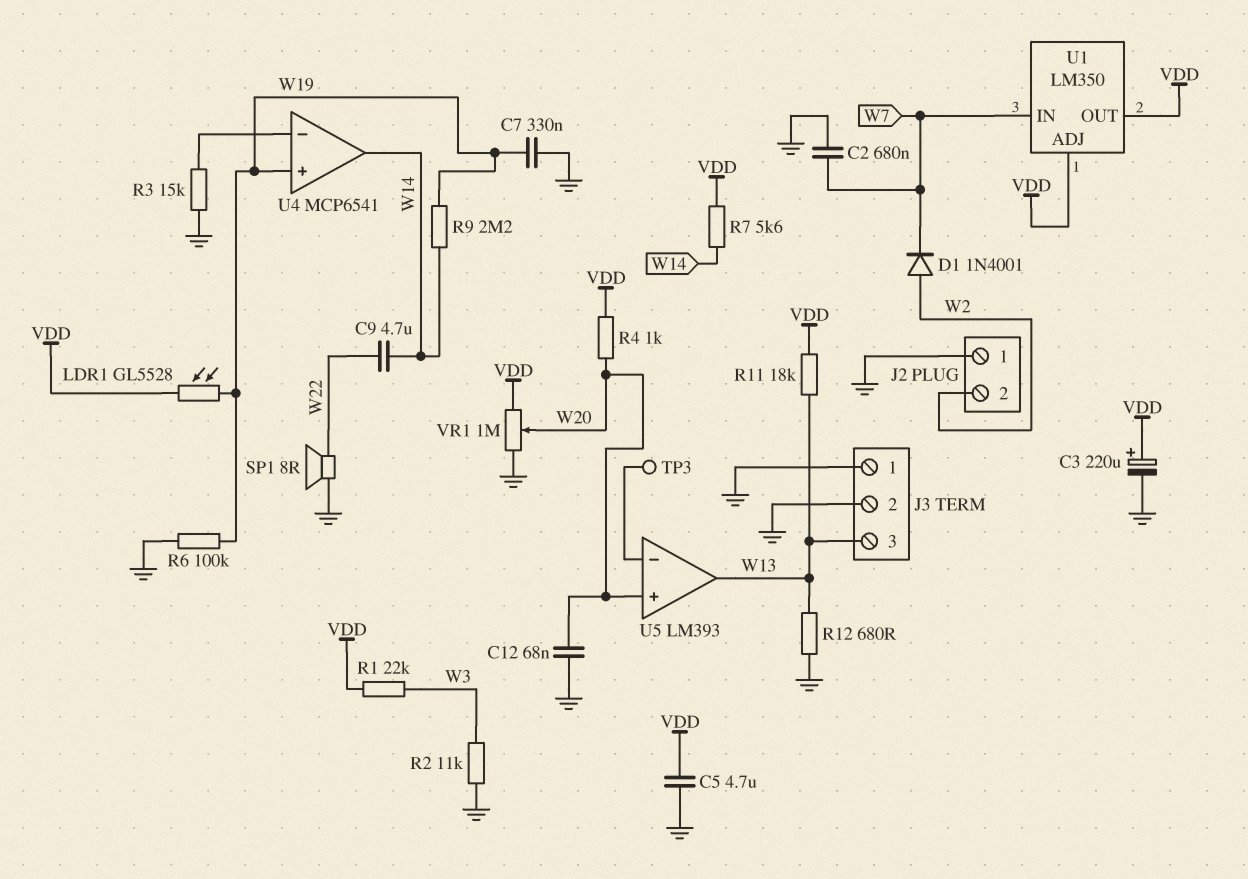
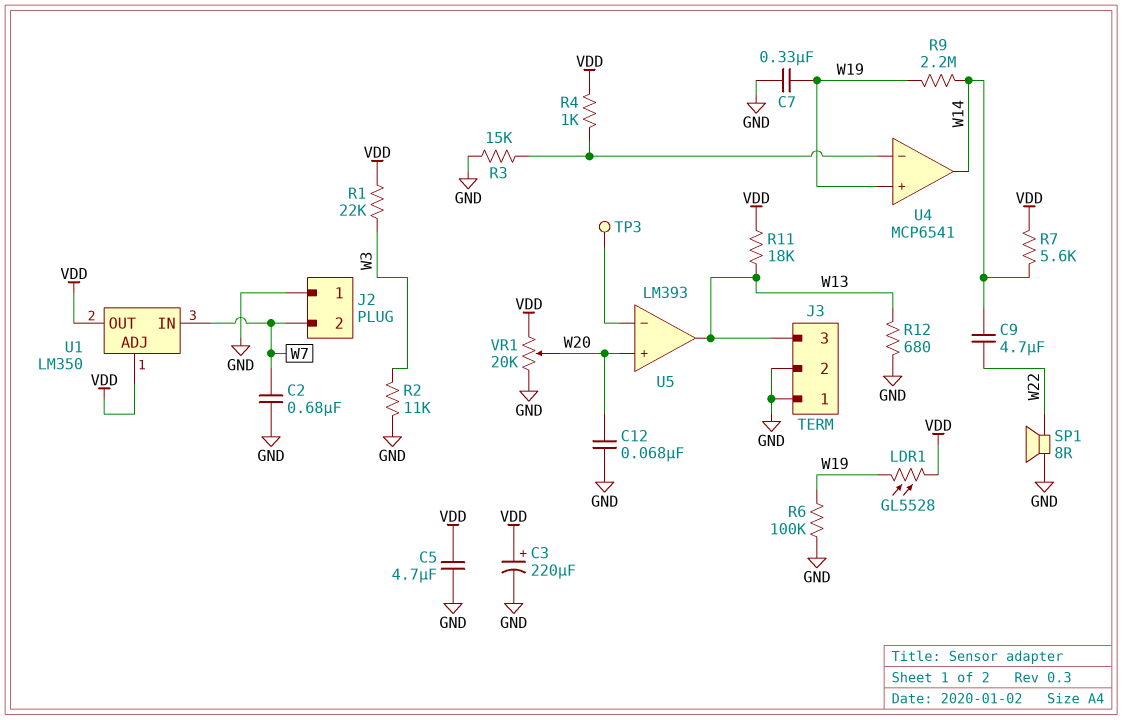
D1: diode 1N4001 (A W2, K W7) -> none
J2 pin 2: W2 -> W7
R4: 1k (VDD, W20) -> 1k (U4/in-, VDD)
VR1: 1M (GND, VDD, wiper W20) -> 20k (GND, VDD, wiper W20)

